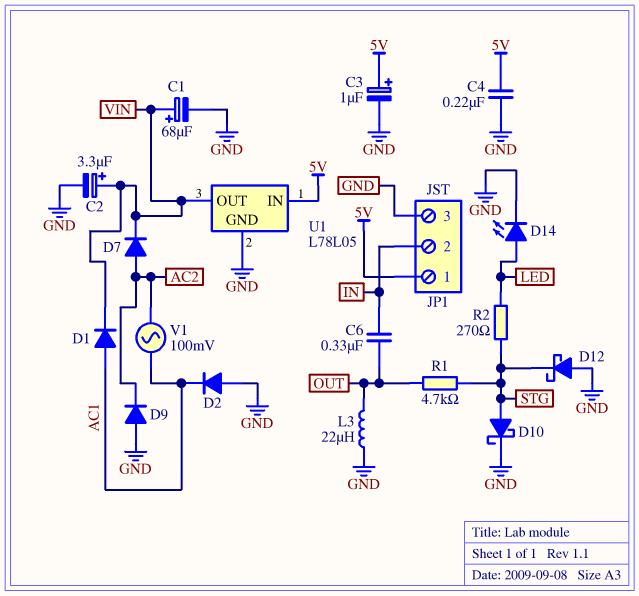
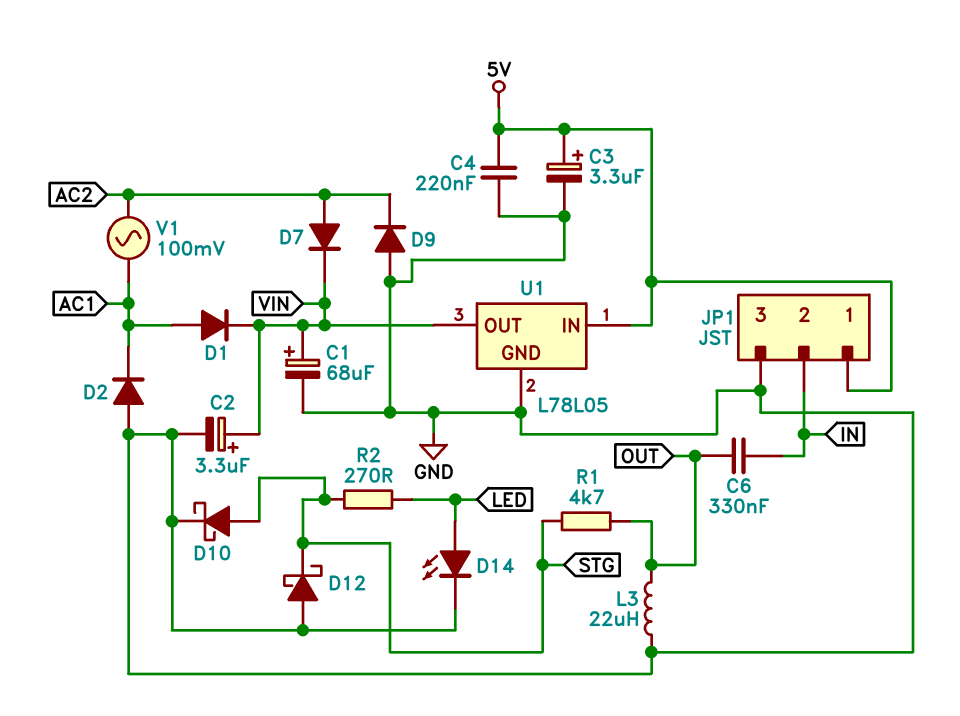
C3: 1uF (plus 5V, minus GND) -> 3.3uF (plus 5V, minus GND)

